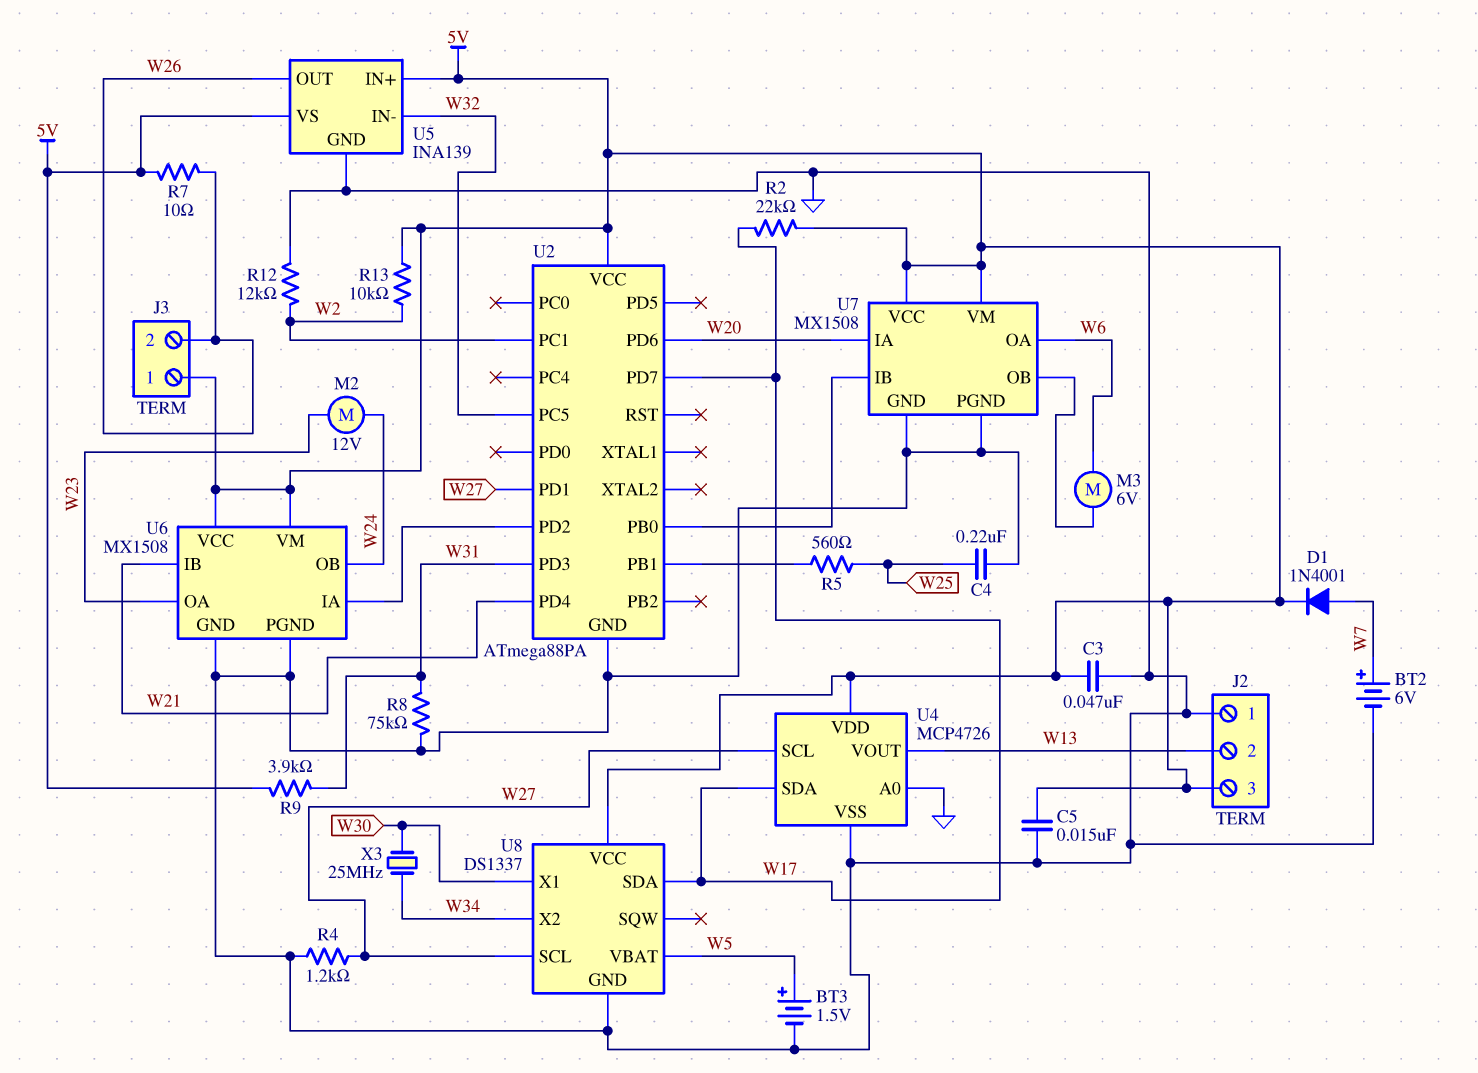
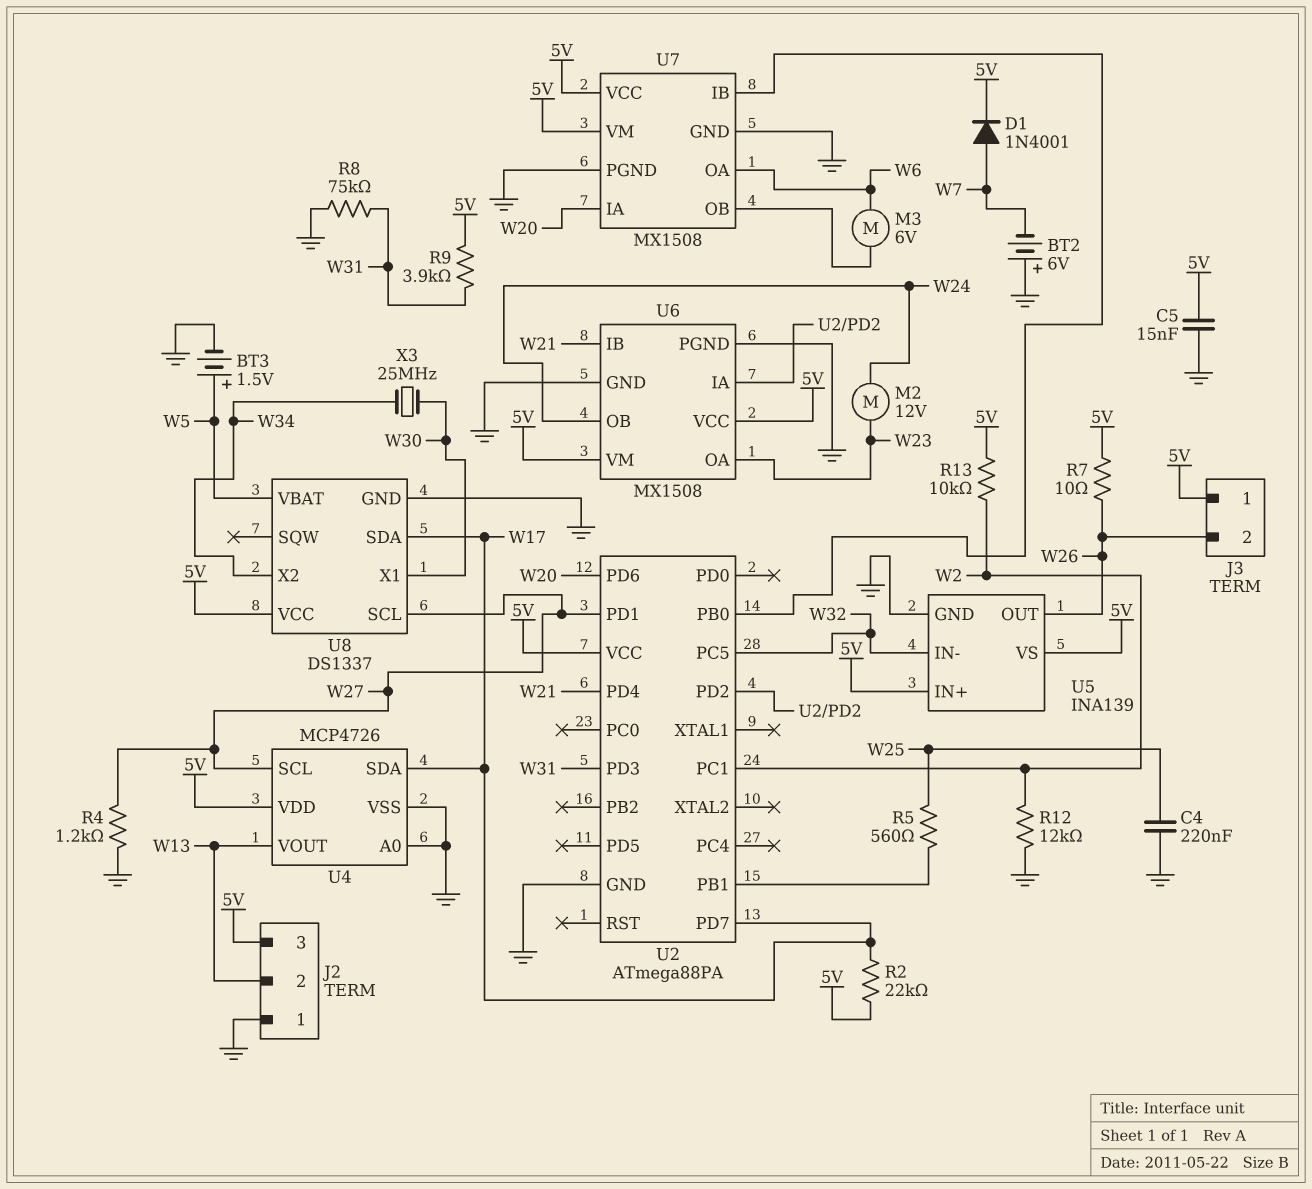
BT2: 6V (plus W7, minus GND) -> 6V (plus GND, minus W7)
C3: 47nF (5V, GND) -> none

